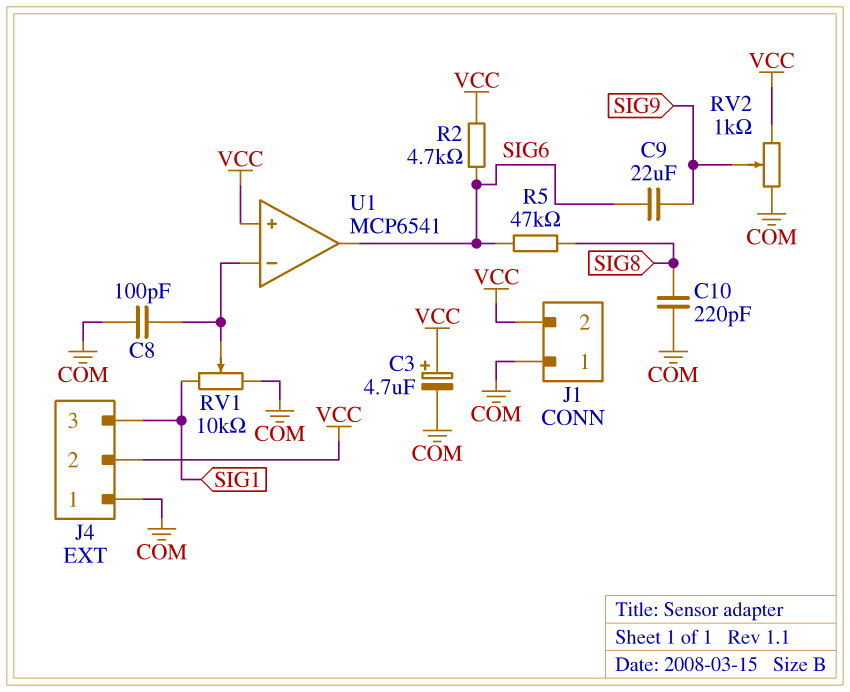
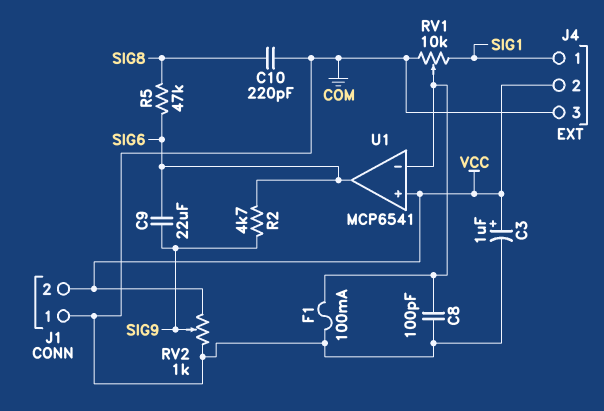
C3: 4.7uF (plus VCC, minus COM) -> 1uF (plus VCC, minus COM)
F1: none -> 100mA (COM, U1/in-)
J4 pin 1: COM -> SIG1
J4 pin 3: SIG1 -> COM
R2: 4.7k (SIG6, VCC) -> 4.7k (SIG6, SIG9)

